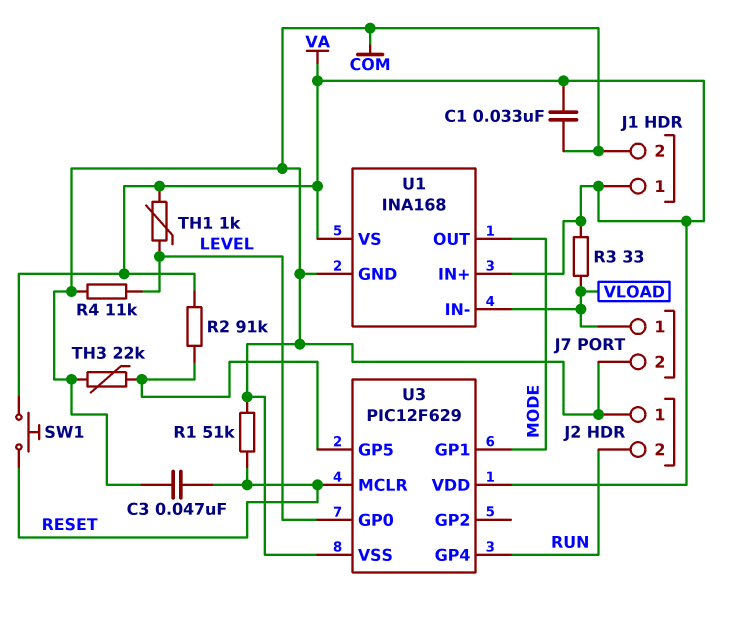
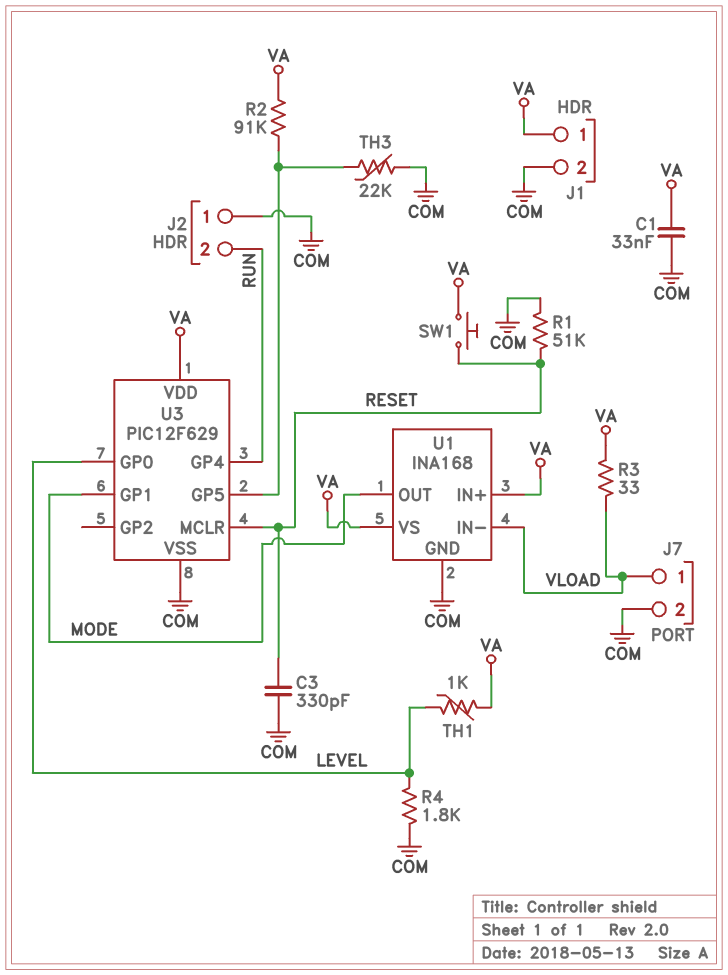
C3: 47nF (COM, RESET) -> 330pF (COM, RESET)
R4: 11k (COM, LEVEL) -> 1.8k (COM, LEVEL)

